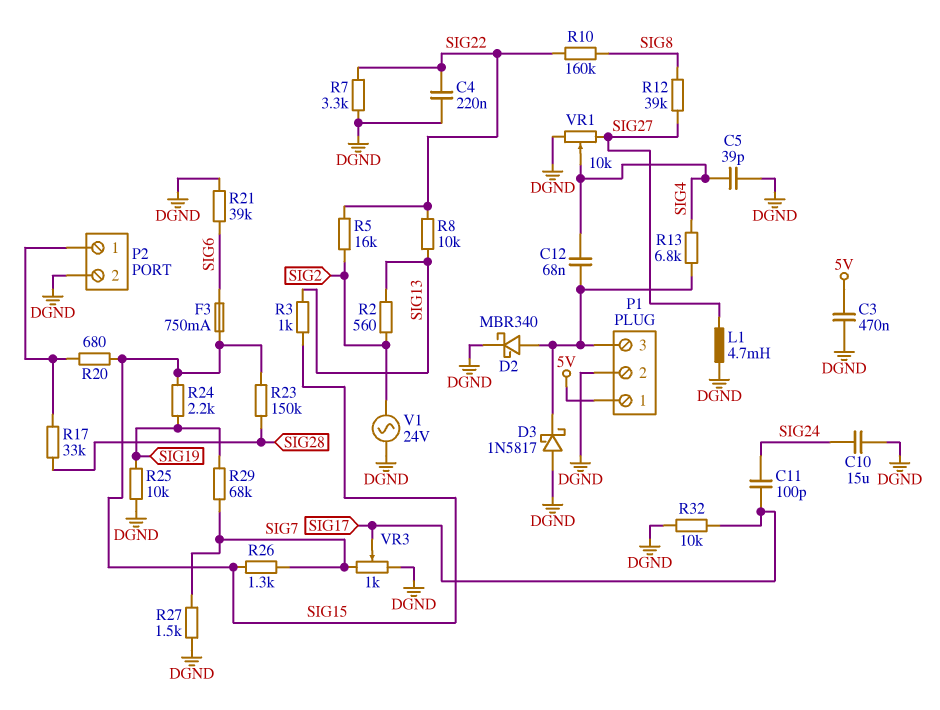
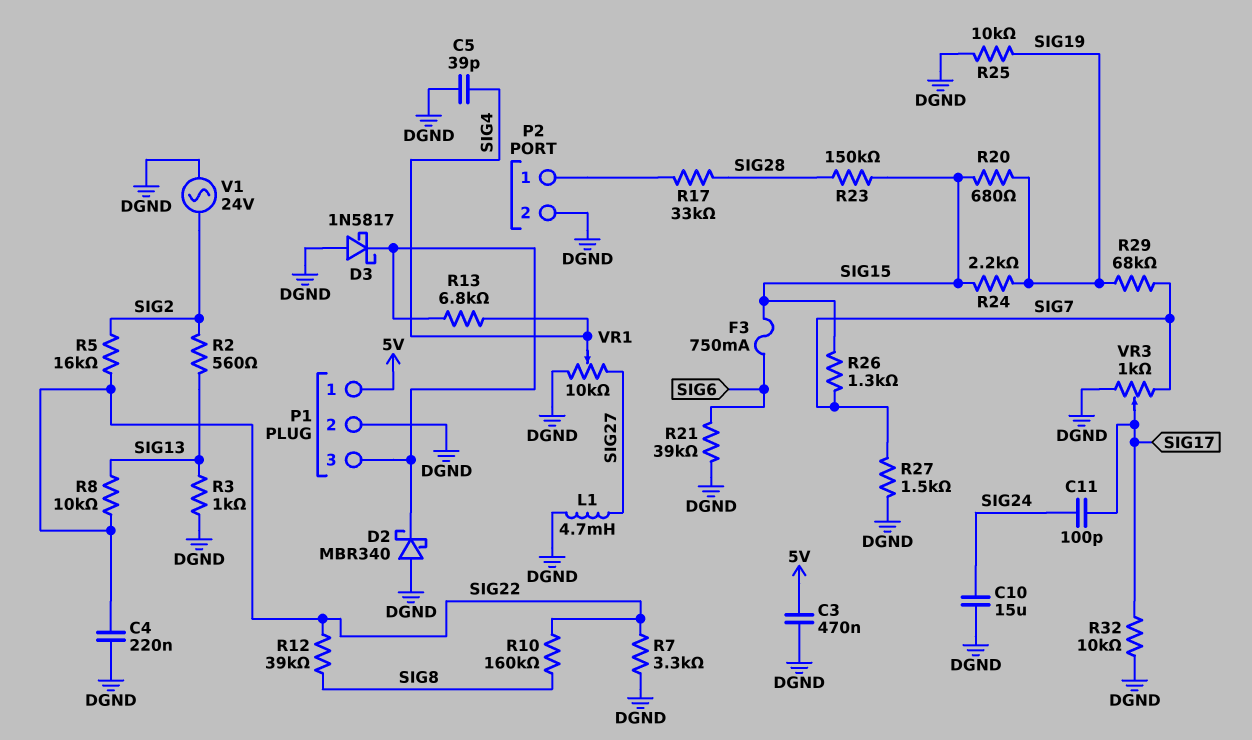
C12: 68nF (P1/3, SIG4) -> none
D2: schottky MBR340 (A P1/3, K DGND) -> schottky MBR340 (A DGND, K P1/3)
R3: 1k (SIG13, SIG15) -> 1k (DGND, SIG13)
R12: 39k (SIG8, SIG27) -> 39k (SIG8, SIG22)
R20: 680 (P2/1, SIG15) -> 680 (SIG15, SIG19)

